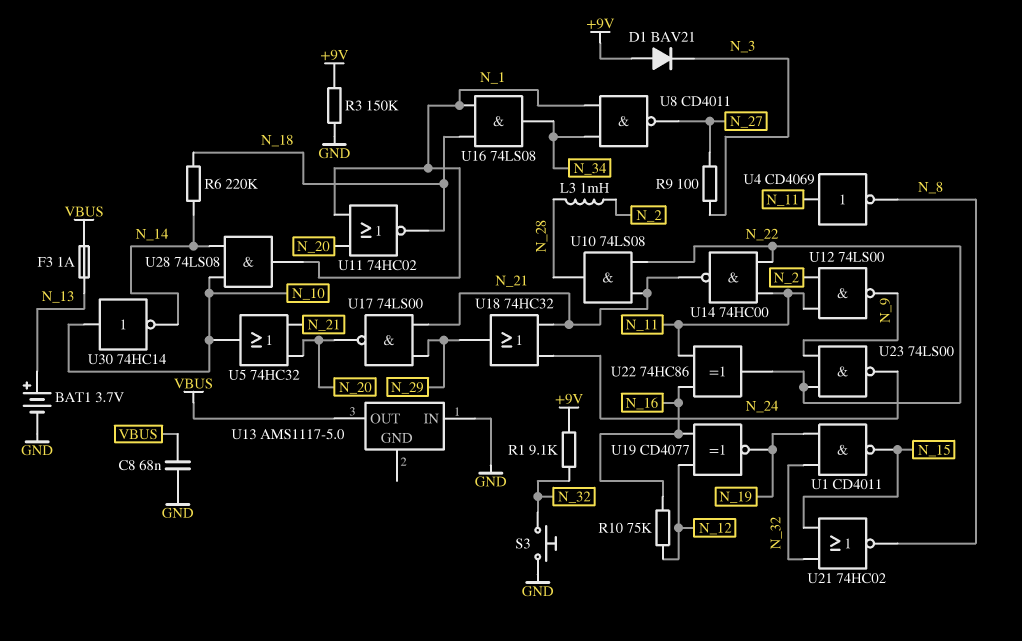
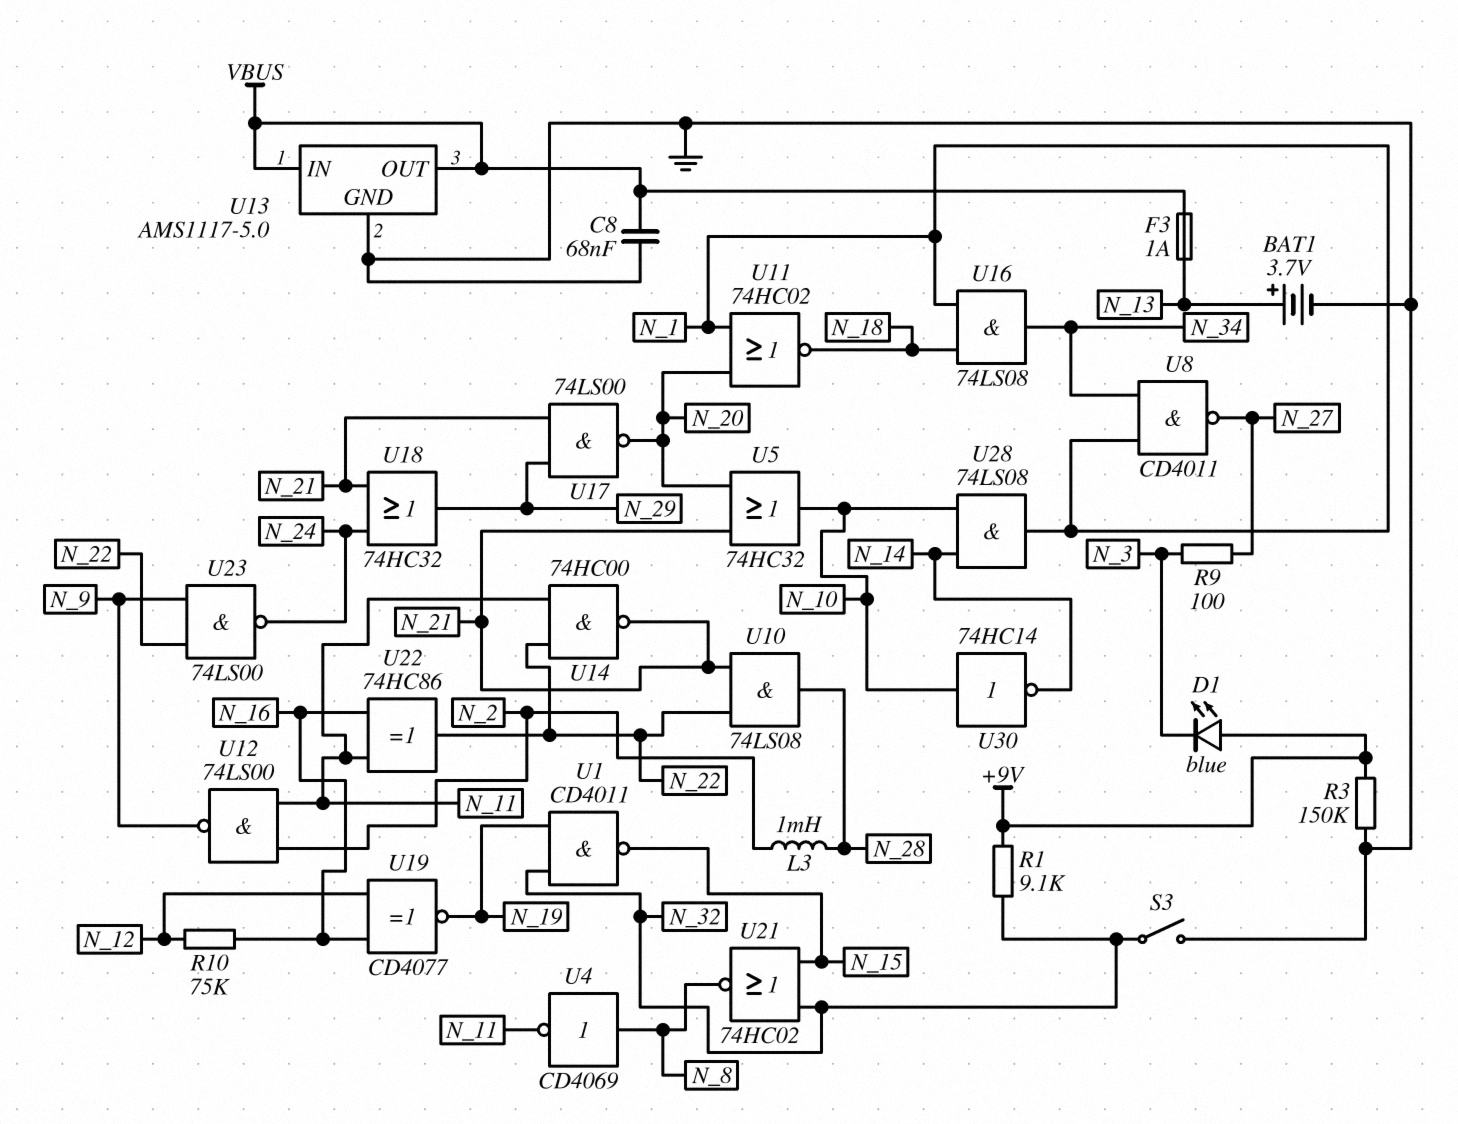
D1: diode BAV21 (A +9V, K N_3) -> LED blue (A +9V, K N_3)
R6: 220k (N_14, N_18) -> none
S3: button (GND, N_32) -> switch (GND, N_32)
U4: NOT CD4069 (in N_11, out N_8) -> NOT CD4069 (in N_8, out N_11)
U13 pin GND: none -> GND
U13 pin IN: GND -> VBUS

